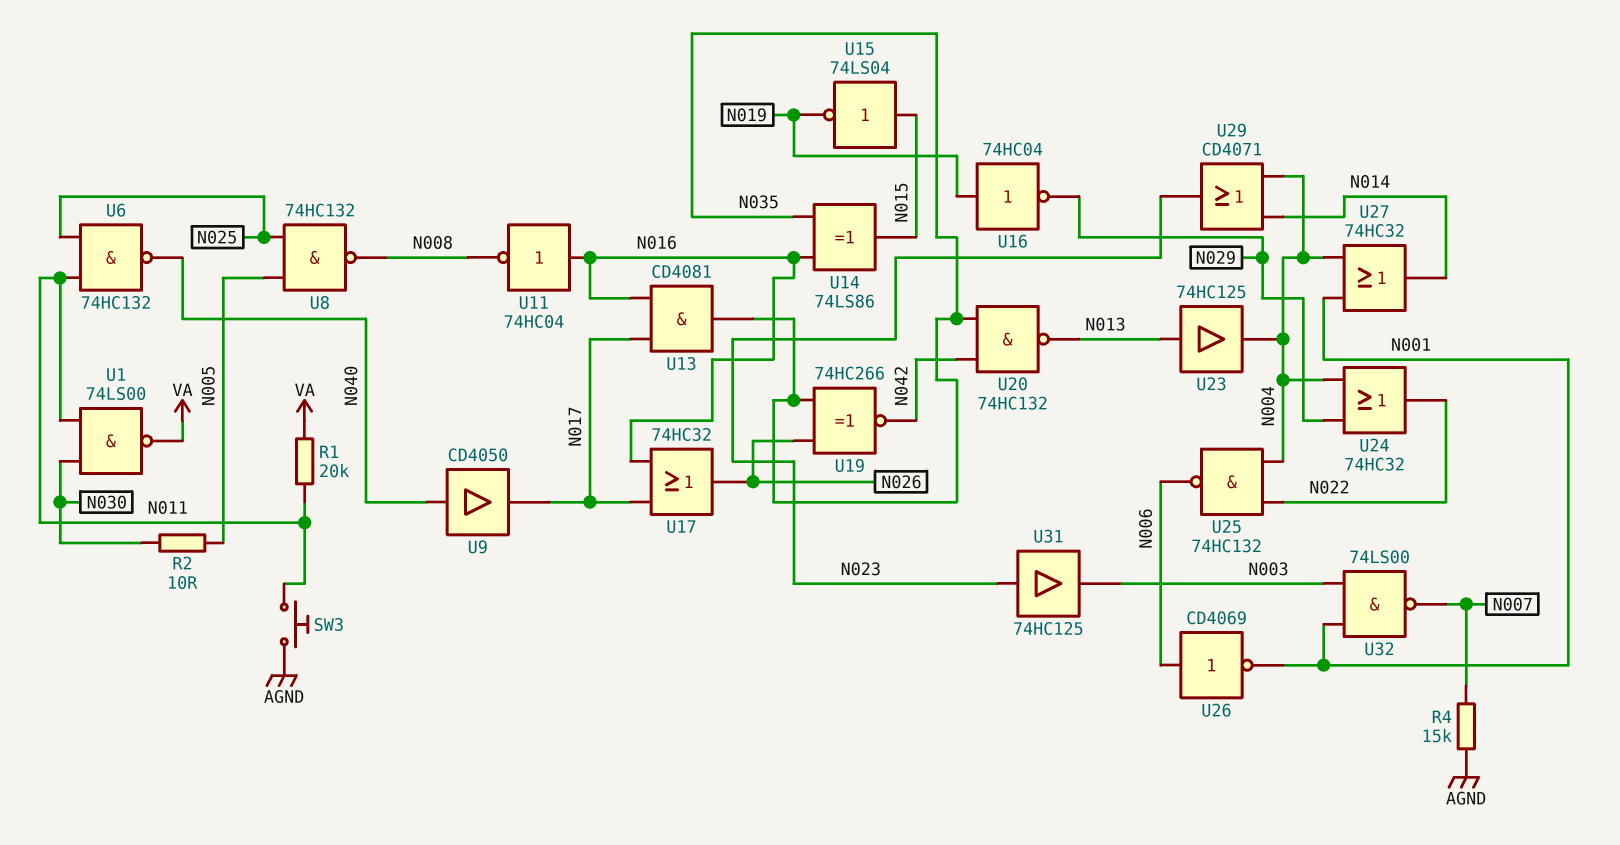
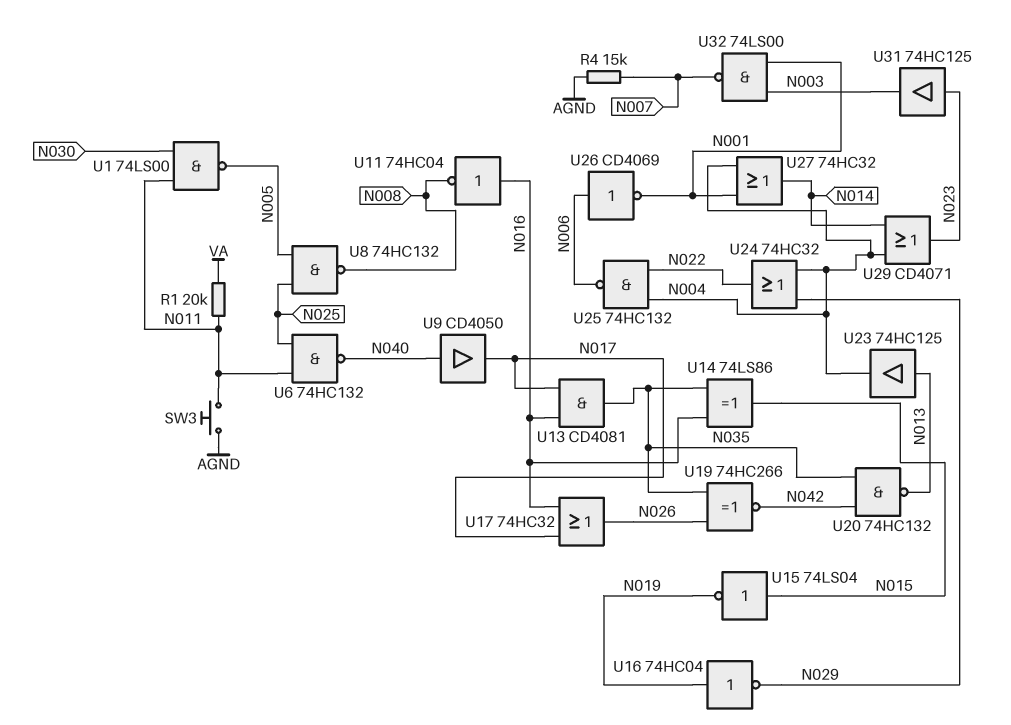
R2: 10 (N005, N030) -> none
U1: NAND 74LS00 (in N011, in N030, out VA) -> NAND 74LS00 (in N011, in N030, out N005)

